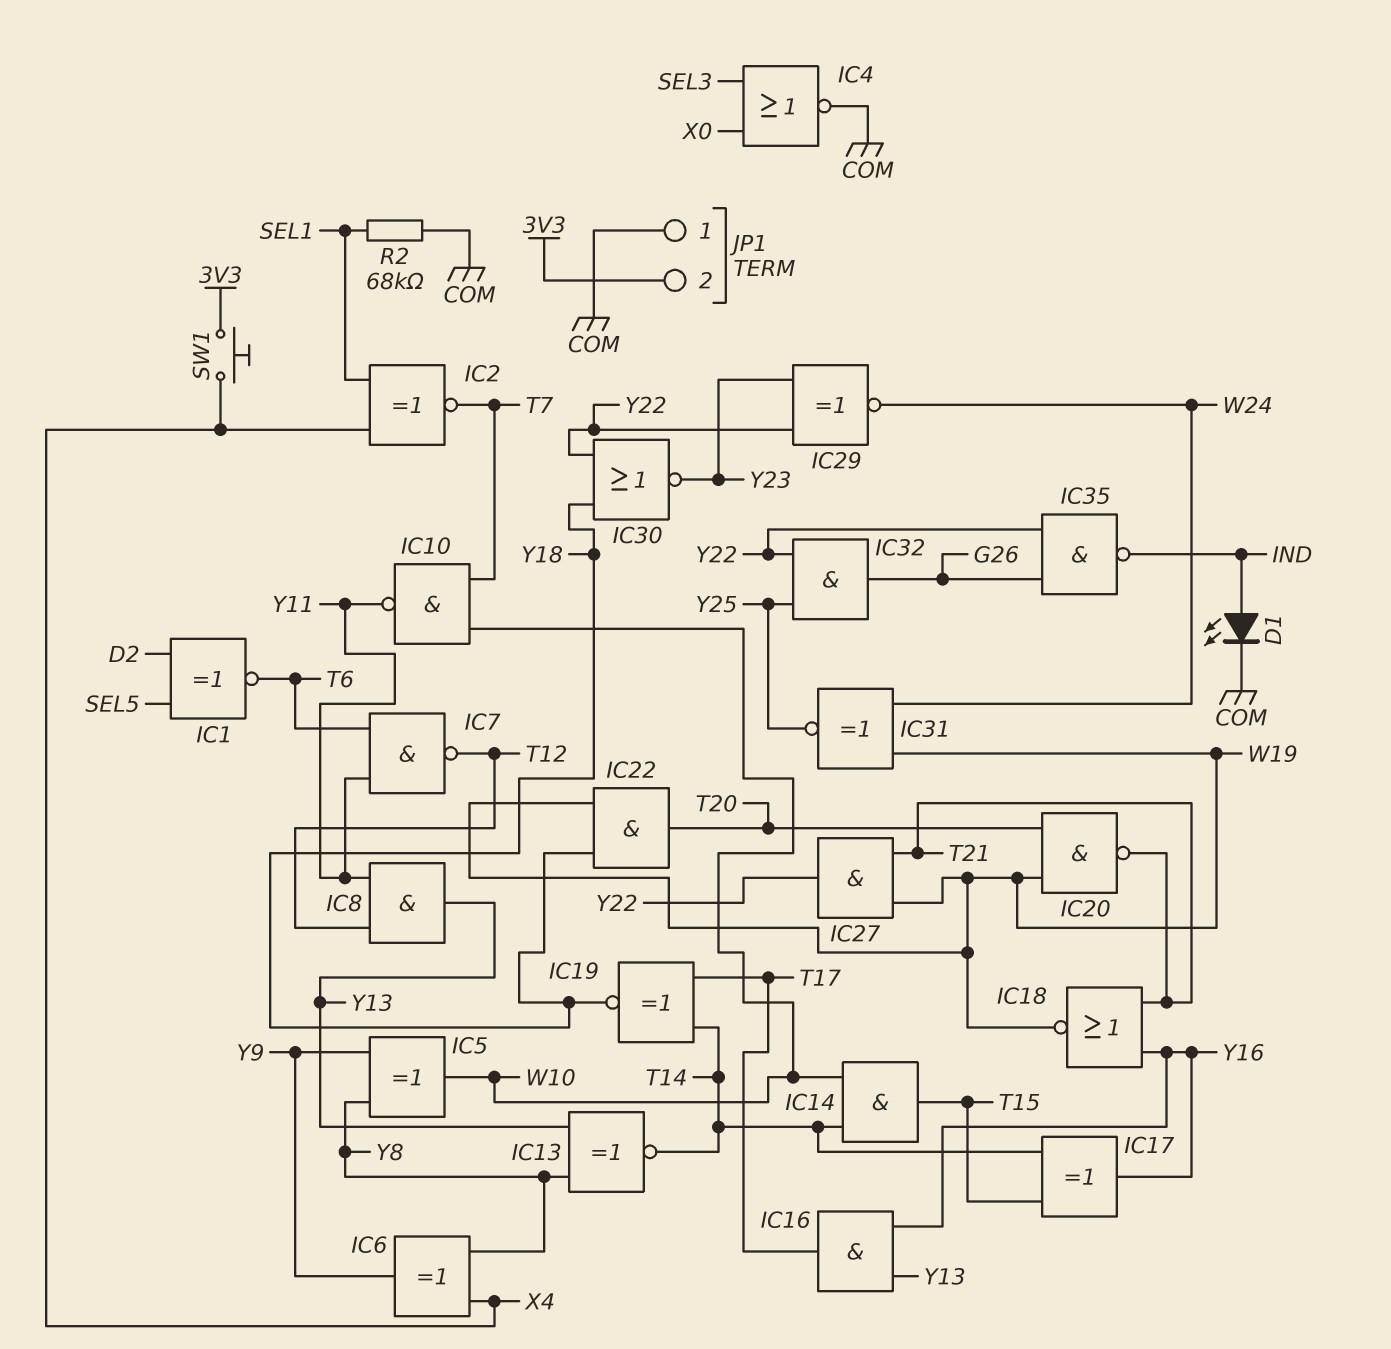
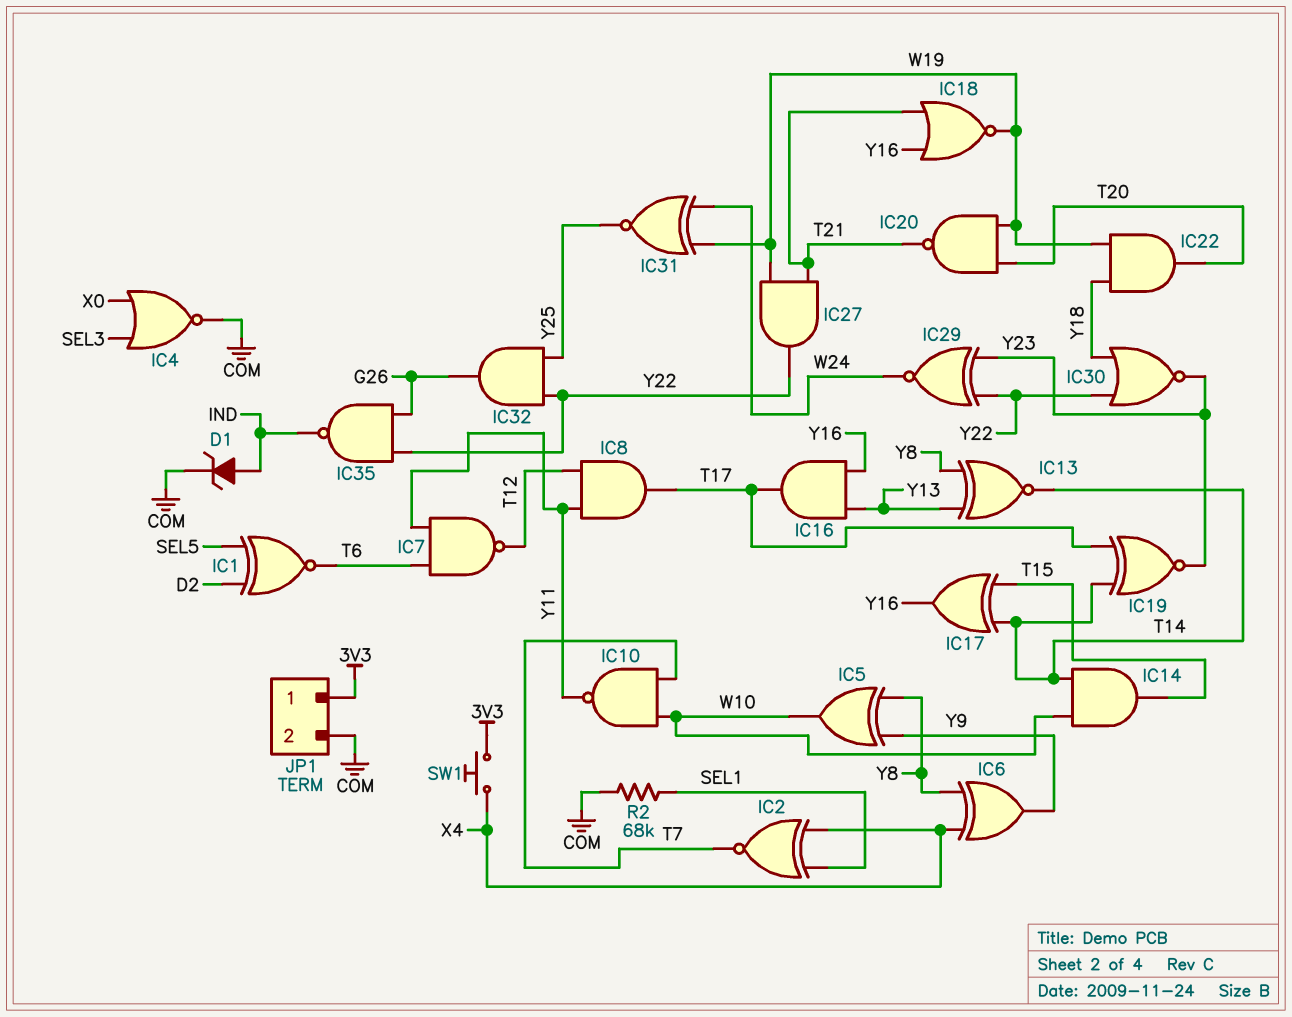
D1: LED (A IND, K COM) -> zener (A IND, K COM)
IC8: AND (in T12, in Y11, out Y13) -> AND (in T12, in Y11, out T17)
IC19: XNOR (in T14, in T17, out Y18) -> XNOR (in T14, in T17, out Y23)
JP1 pin 1: COM -> 3V3
JP1 pin 2: 3V3 -> COM

